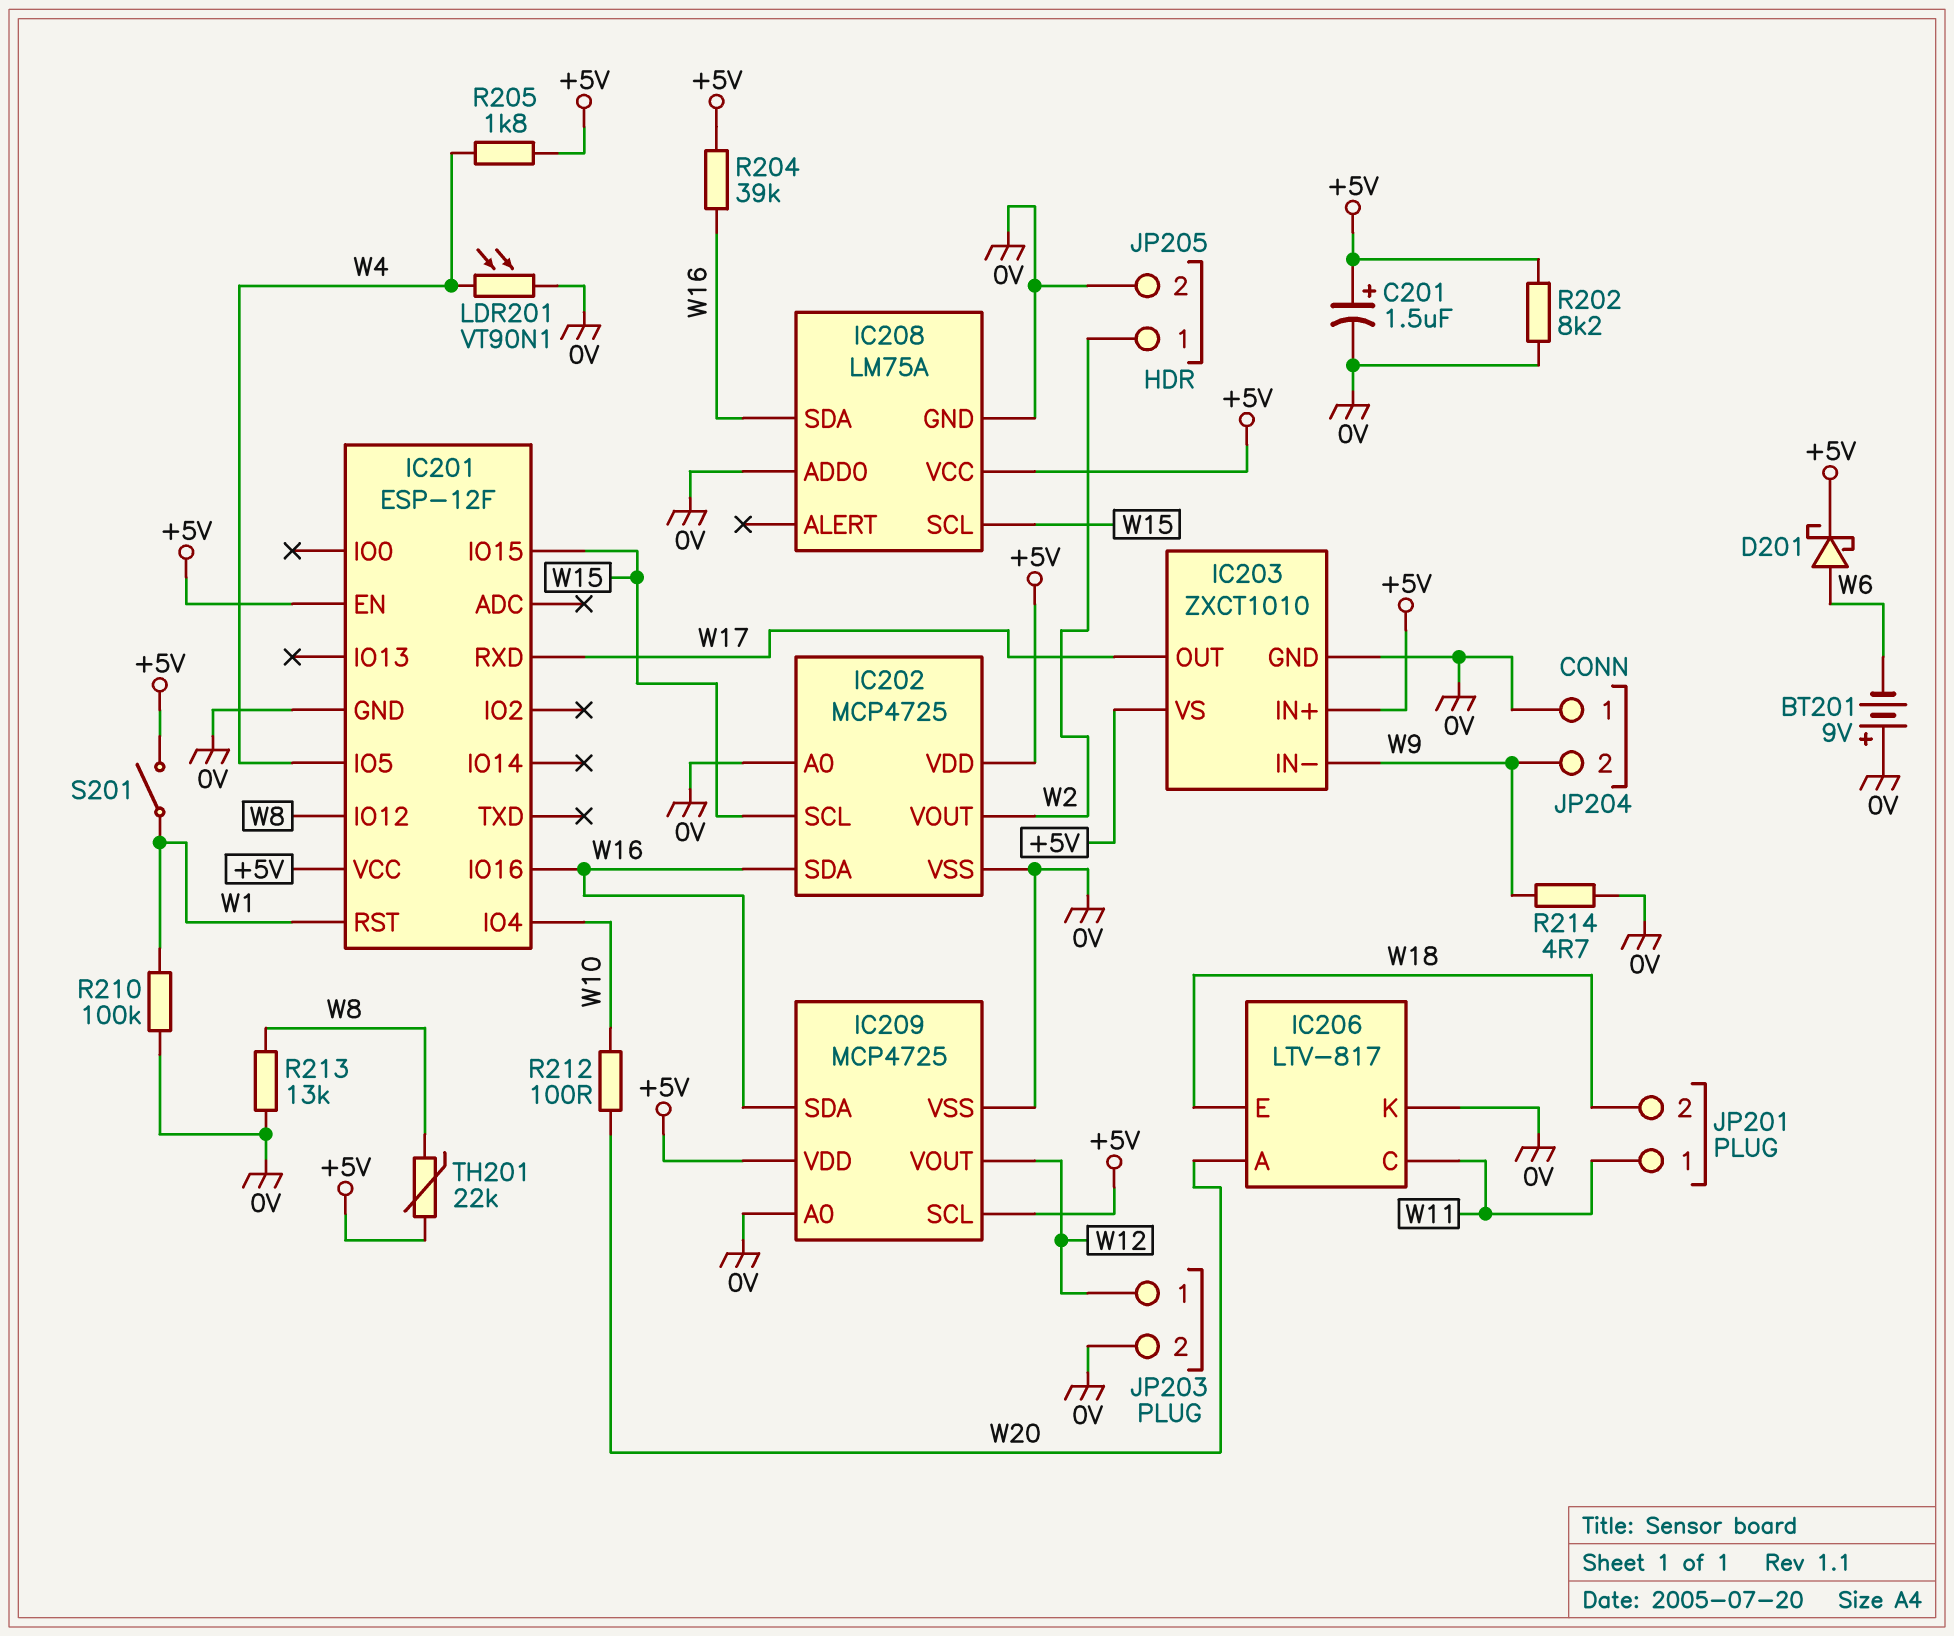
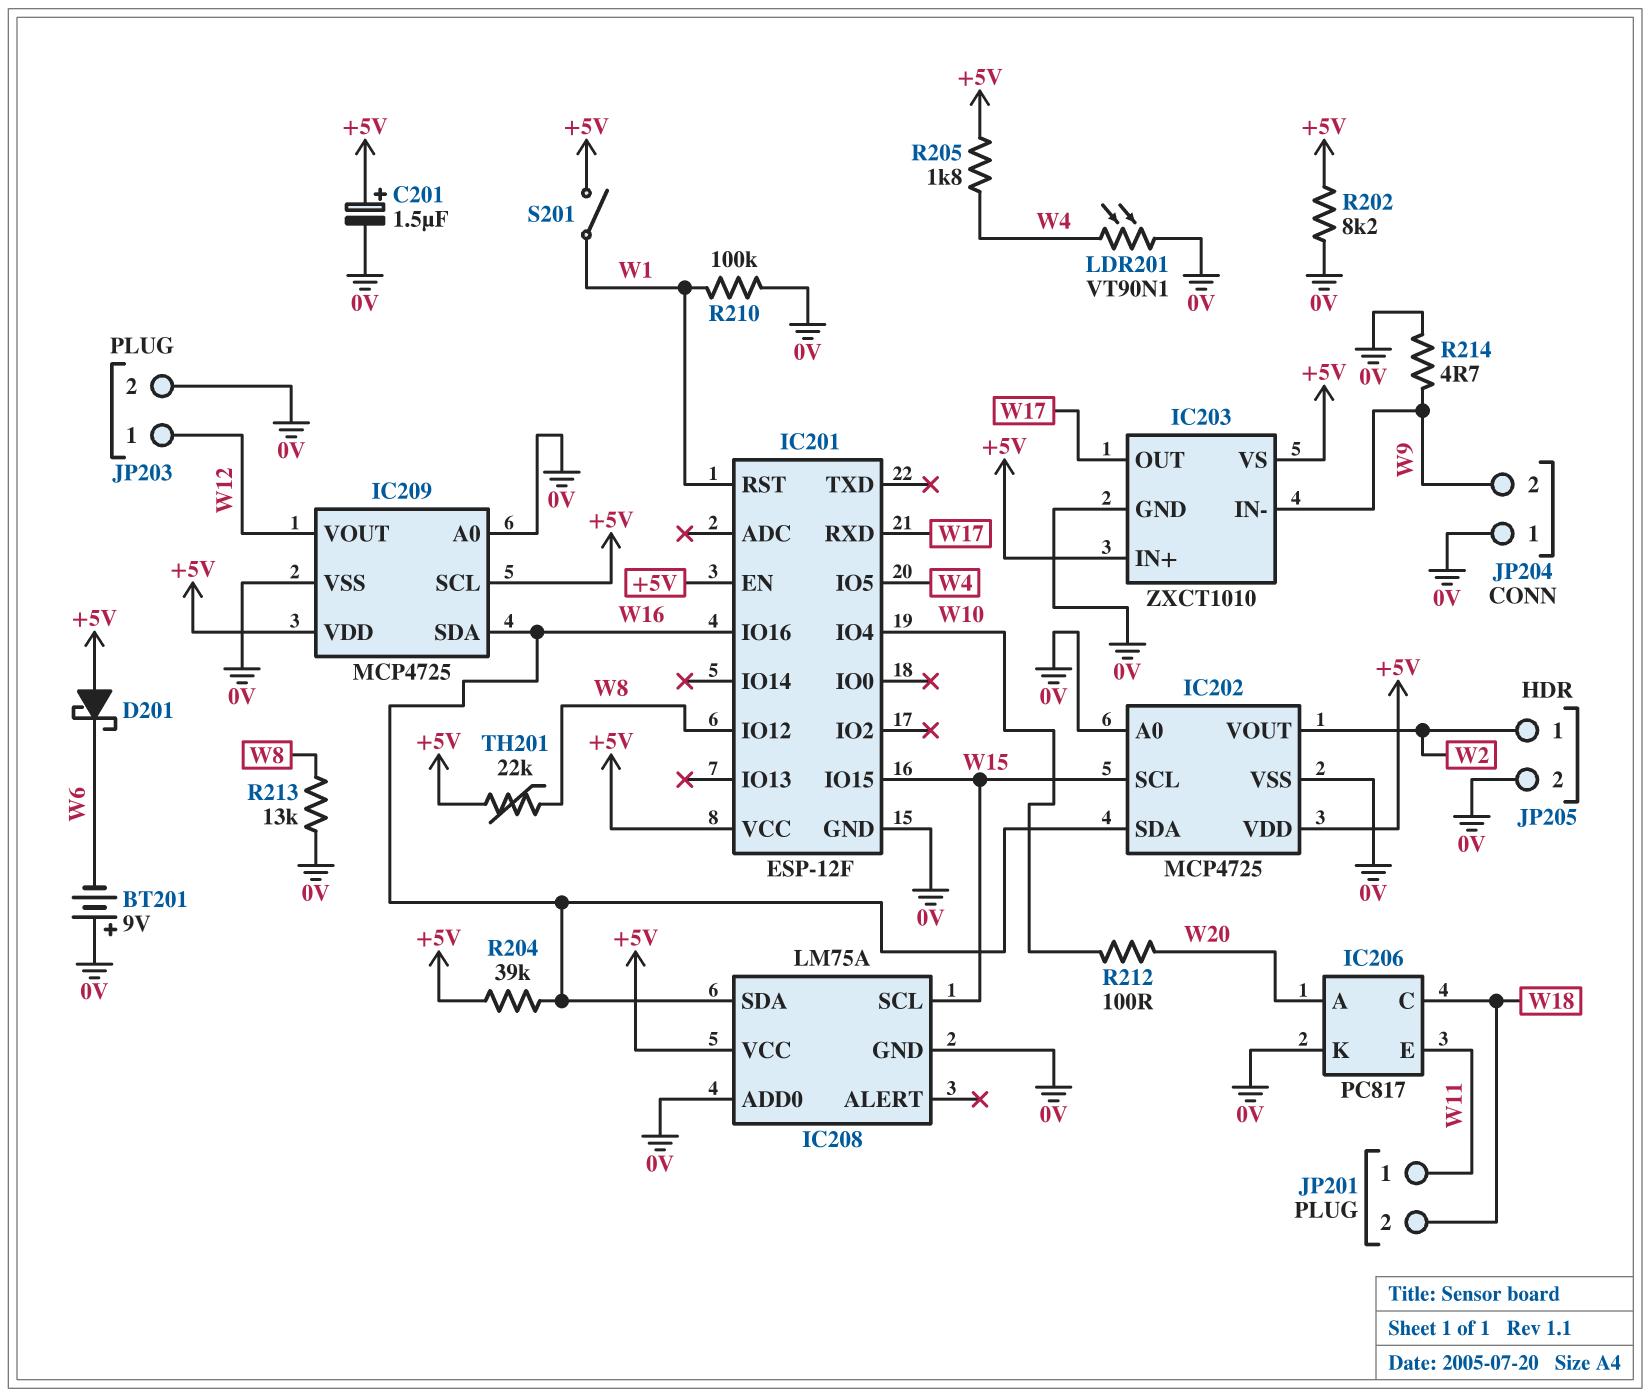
D201: schottky (A W6, K +5V) -> schottky (A +5V, K W6)
IC206: LTV-817 -> PC817
IC206 pin C: W11 -> W18
IC206 pin E: W18 -> W11

